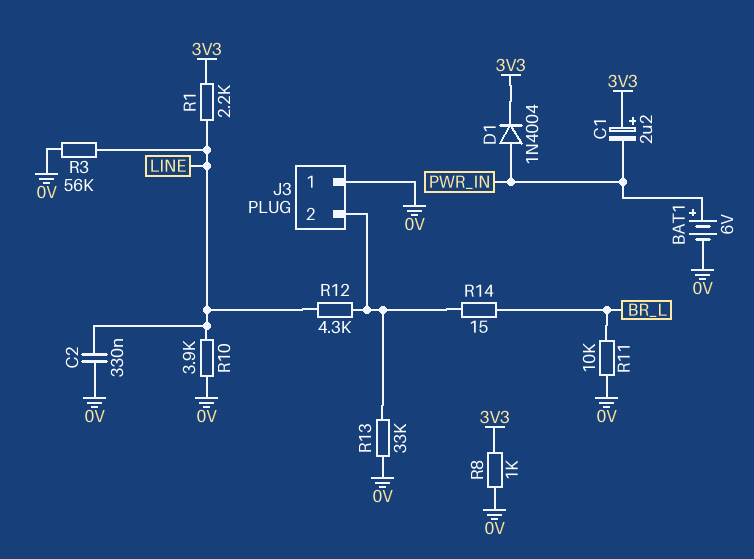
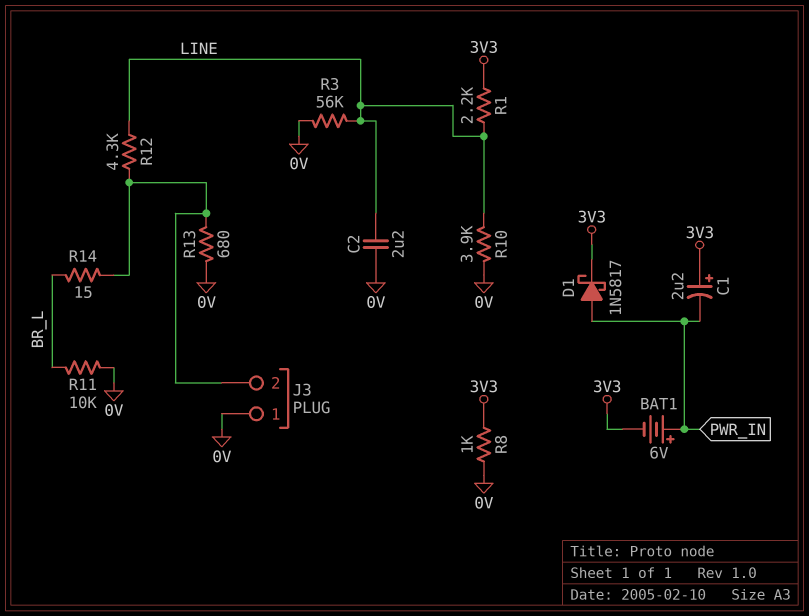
BAT1: 6V (plus PWR_IN, minus 0V) -> 6V (plus PWR_IN, minus 3V3)
C2: 330nF (0V, LINE) -> 2.2uF (0V, LINE)
D1: diode 1N4004 (A PWR_IN, K 3V3) -> schottky 1N5817 (A PWR_IN, K 3V3)
R13: 33k (0V, J3/2) -> 680 (0V, J3/2)

